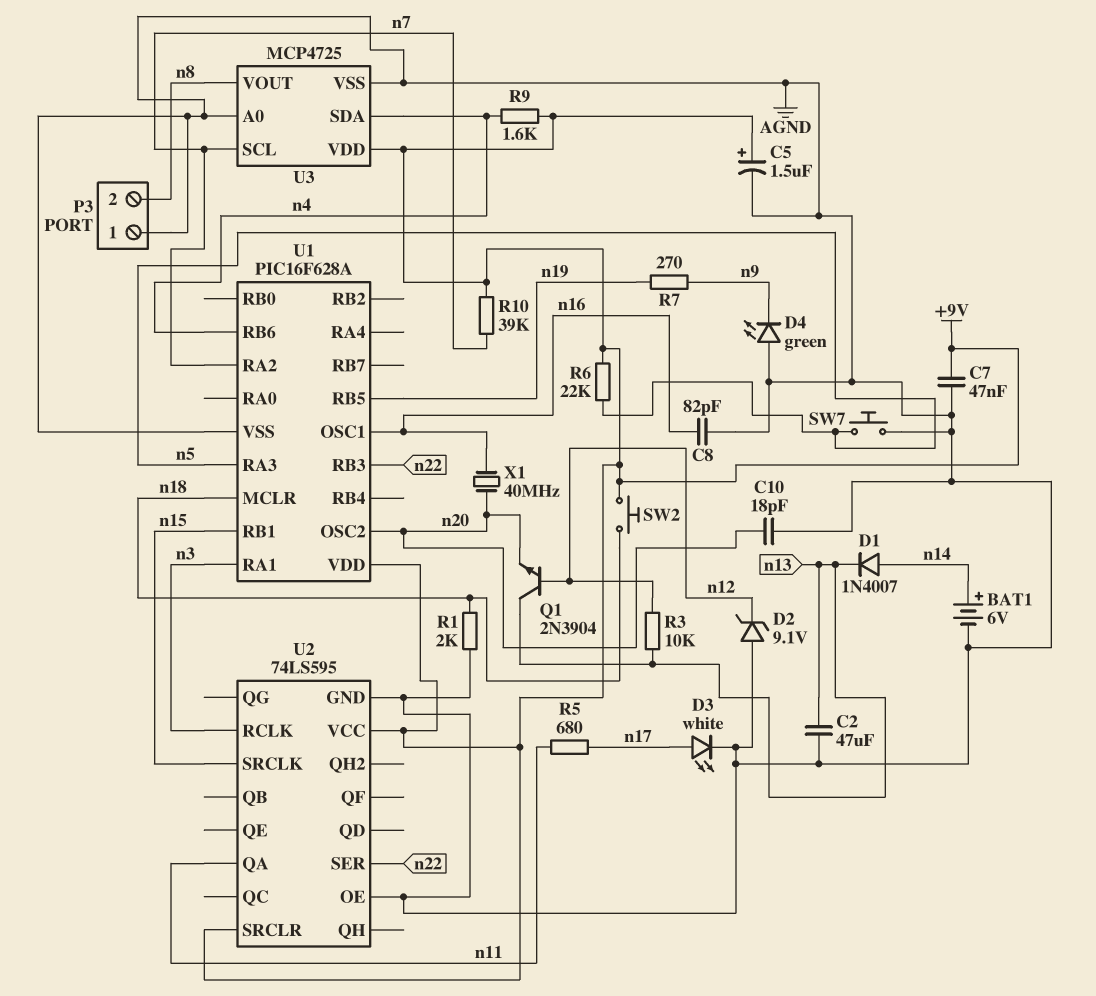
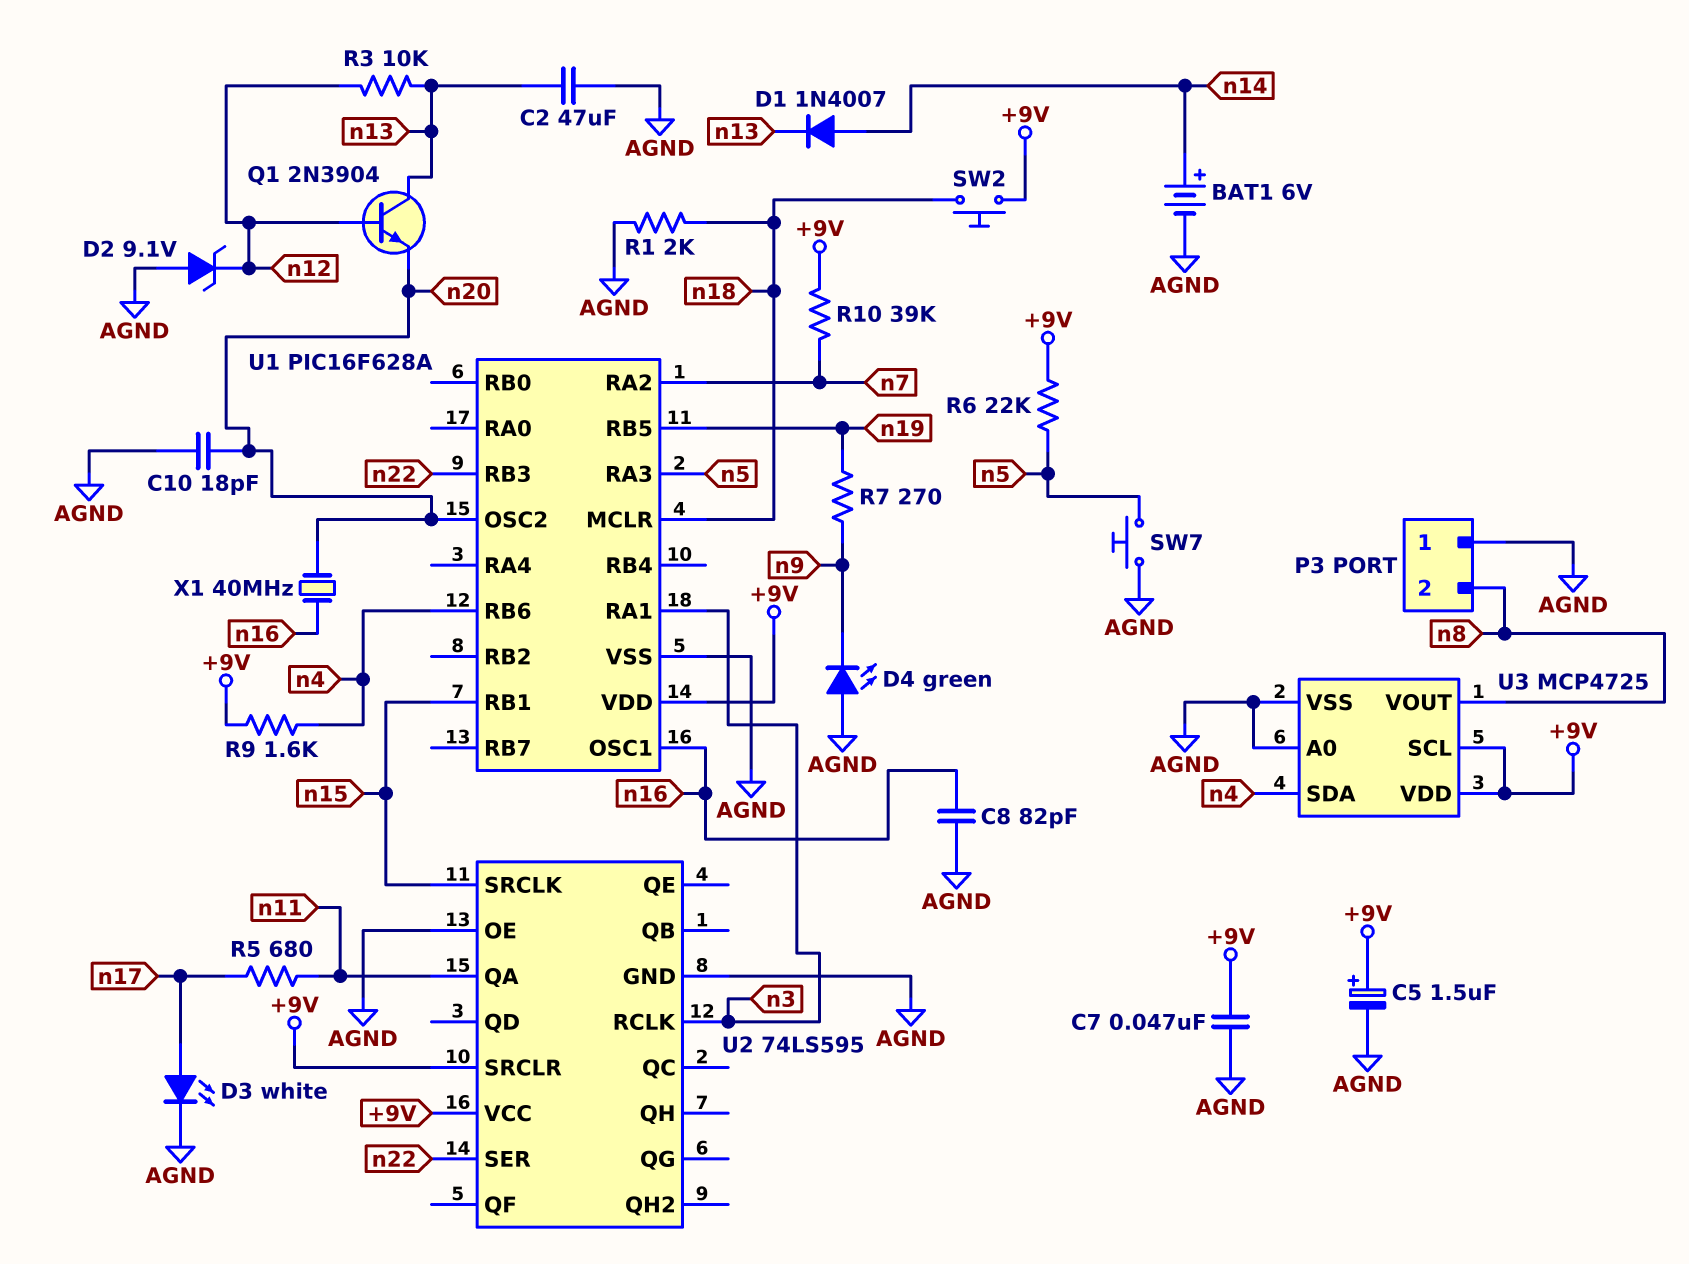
U3 pin SCL: n7 -> +9V

